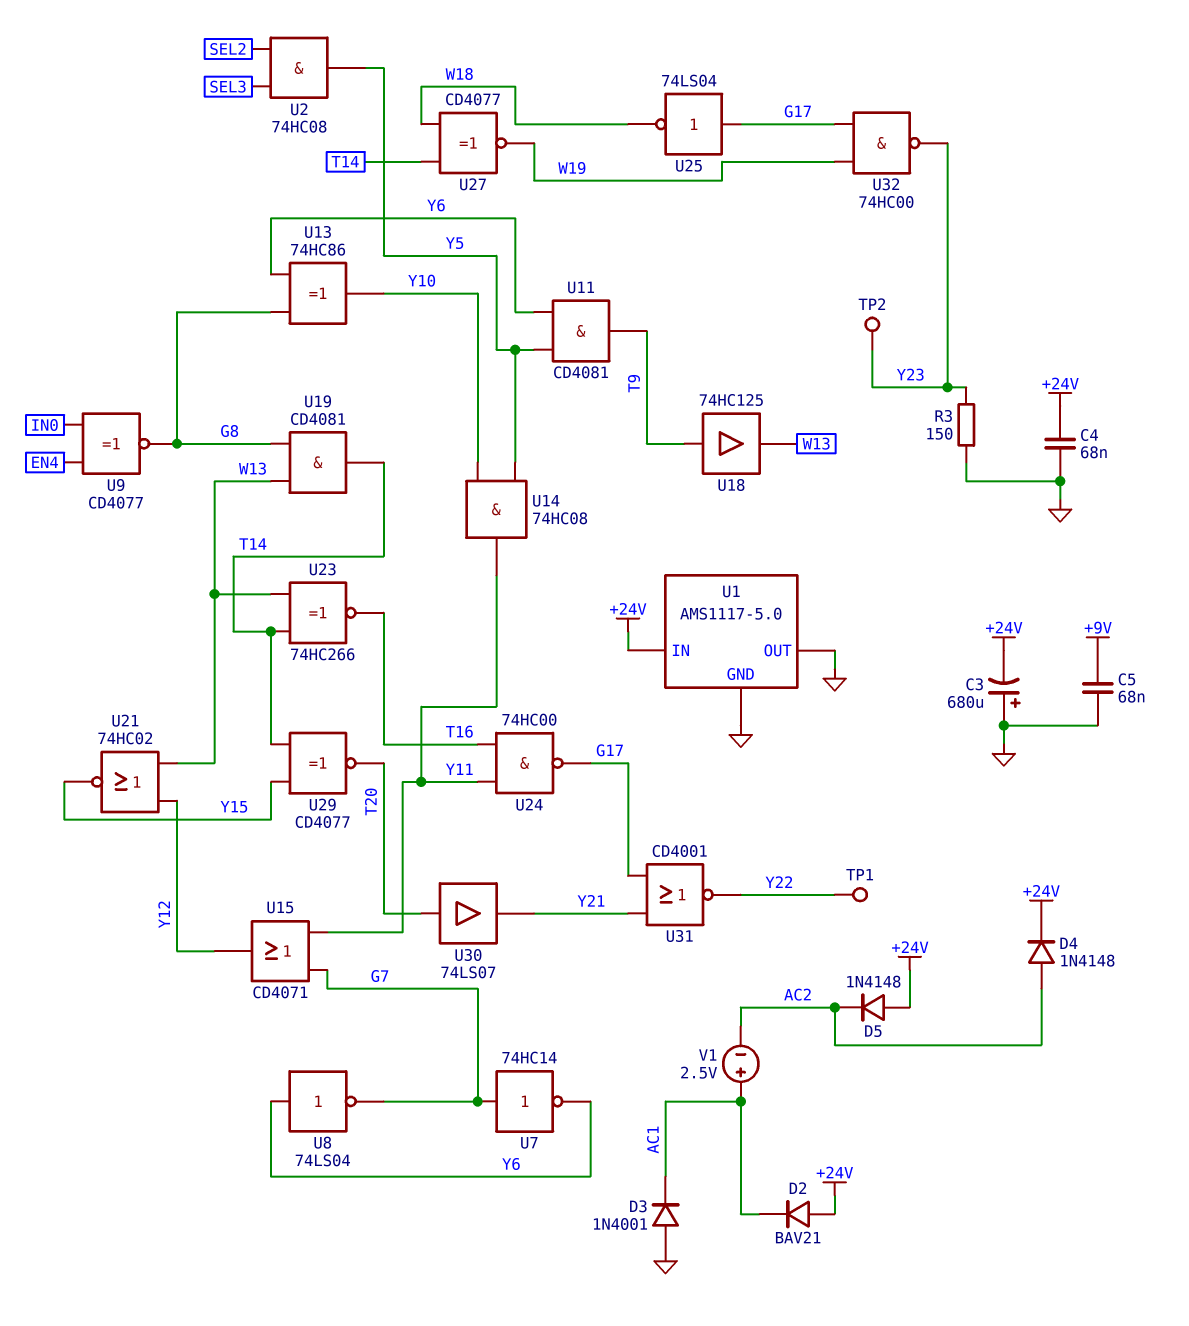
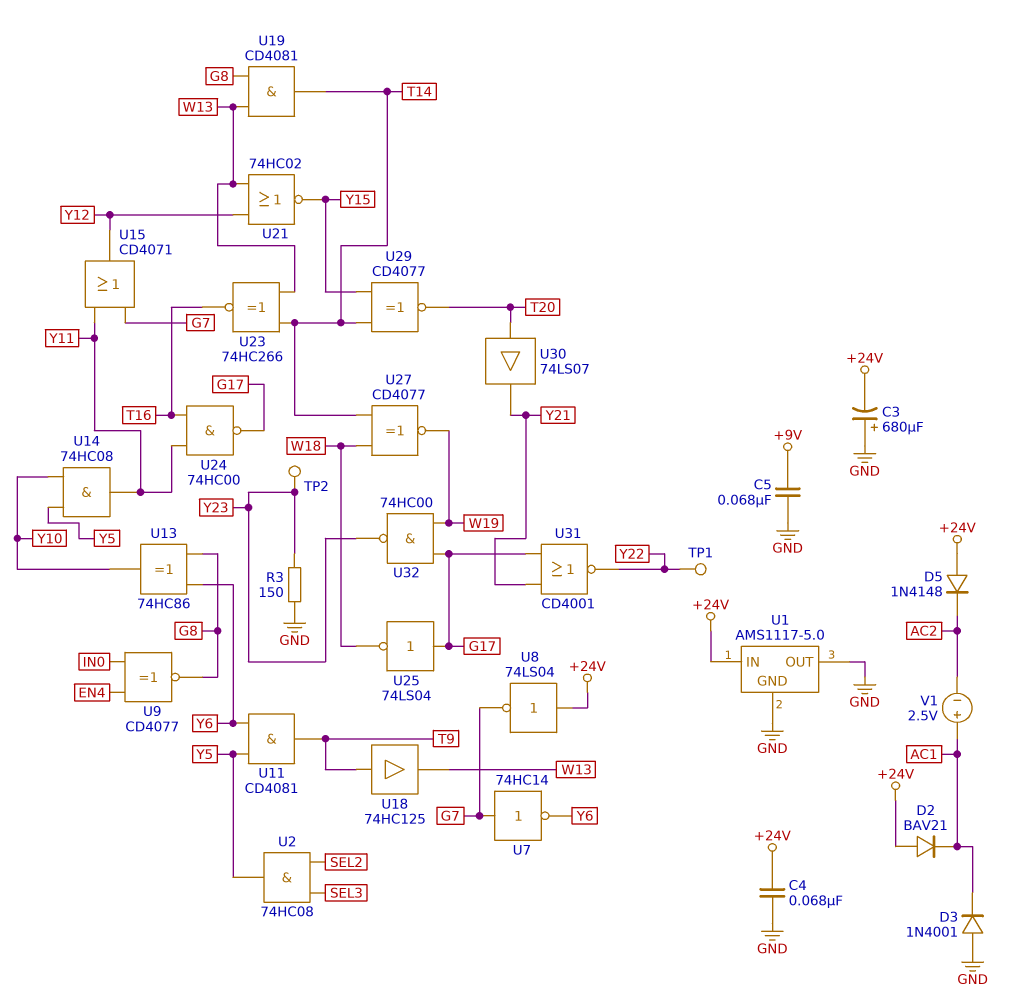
D4: diode 1N4148 (A AC2, K +24V) -> none
U8: NOT 74LS04 (in Y6, out G7) -> NOT 74LS04 (in +24V, out G7)

